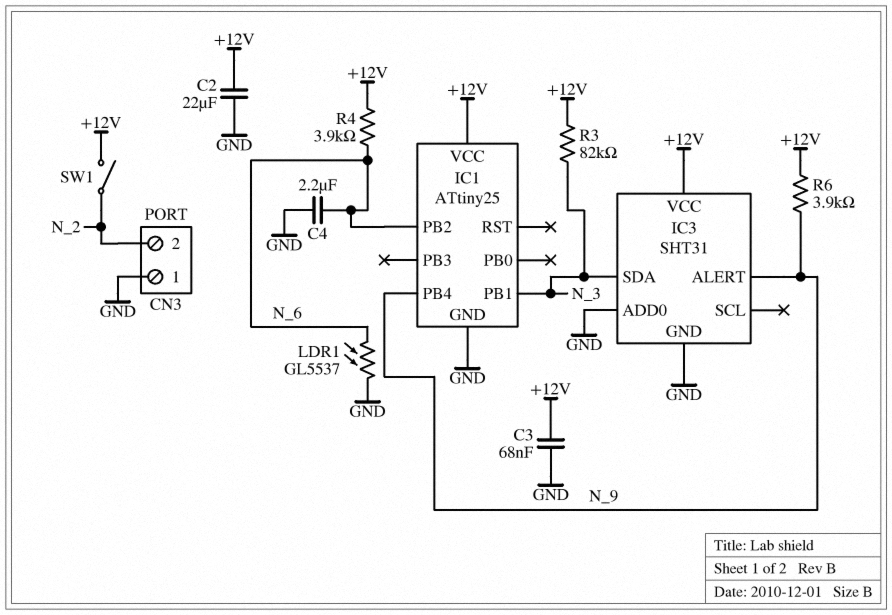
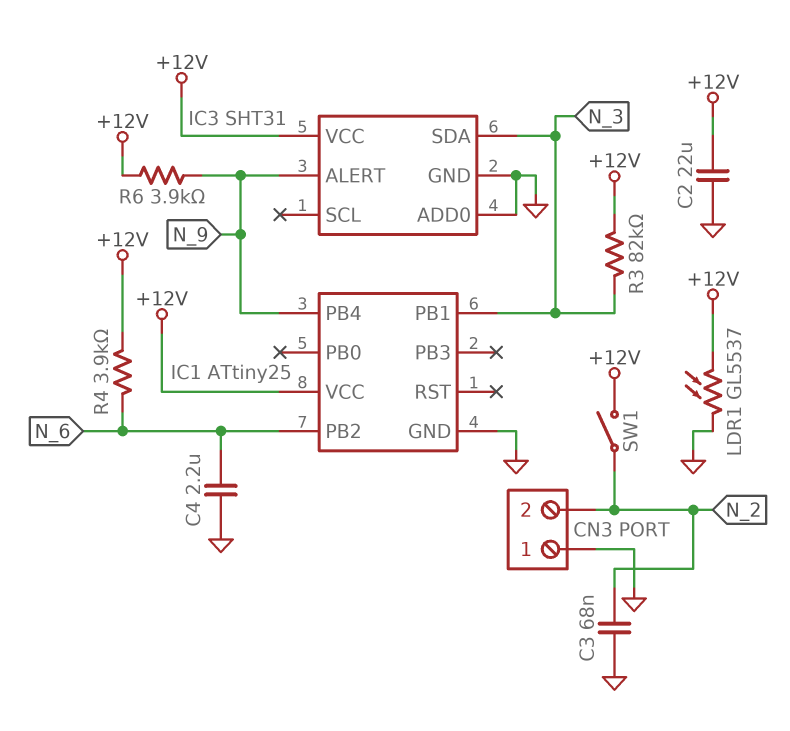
C3: 68nF (+12V, GND) -> 68nF (GND, N_2)
LDR1: GL5537 (GND, N_6) -> GL5537 (+12V, GND)

